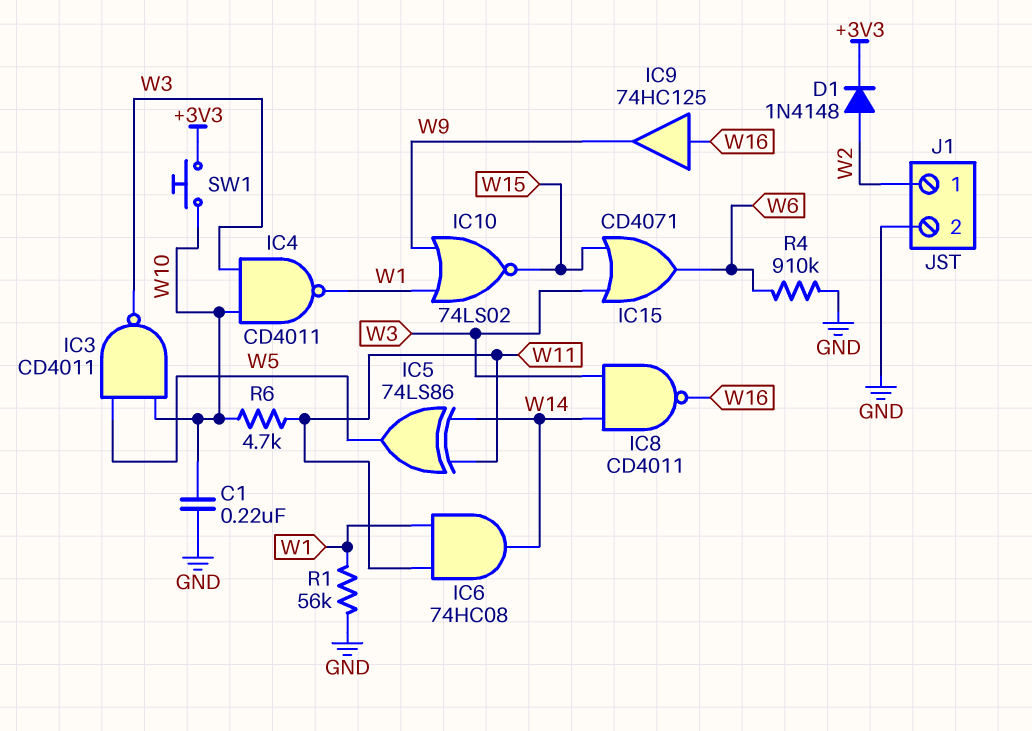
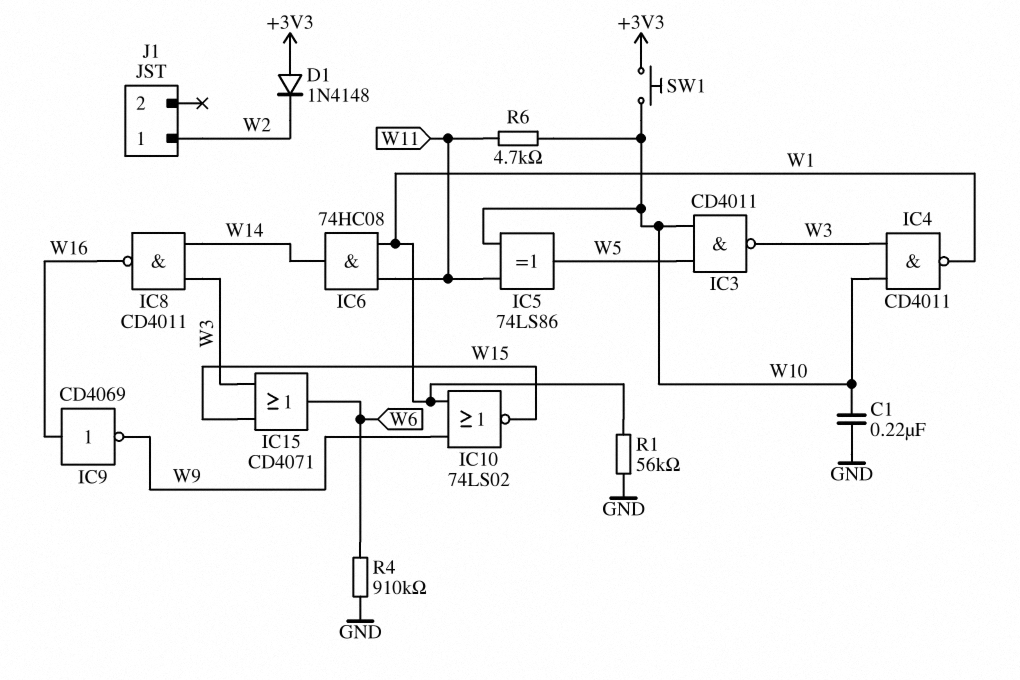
D1: diode 1N4148 (A W2, K +3V3) -> diode 1N4148 (A +3V3, K W2)
IC5: XOR 74LS86 (in W11, in W14, out W5) -> XOR 74LS86 (in W10, in W11, out W5)
IC9: buffer 74HC125 (in W16, out W9) -> NOT CD4069 (in W16, out W9)
J1 pin 2: GND -> none

